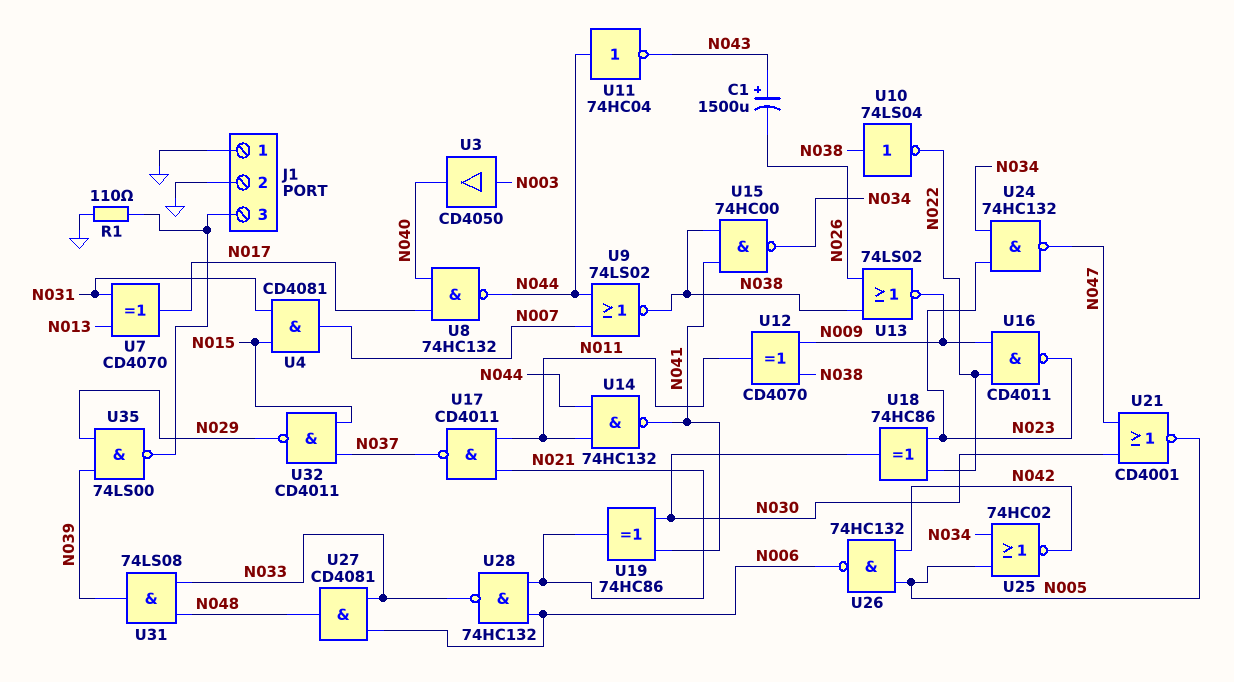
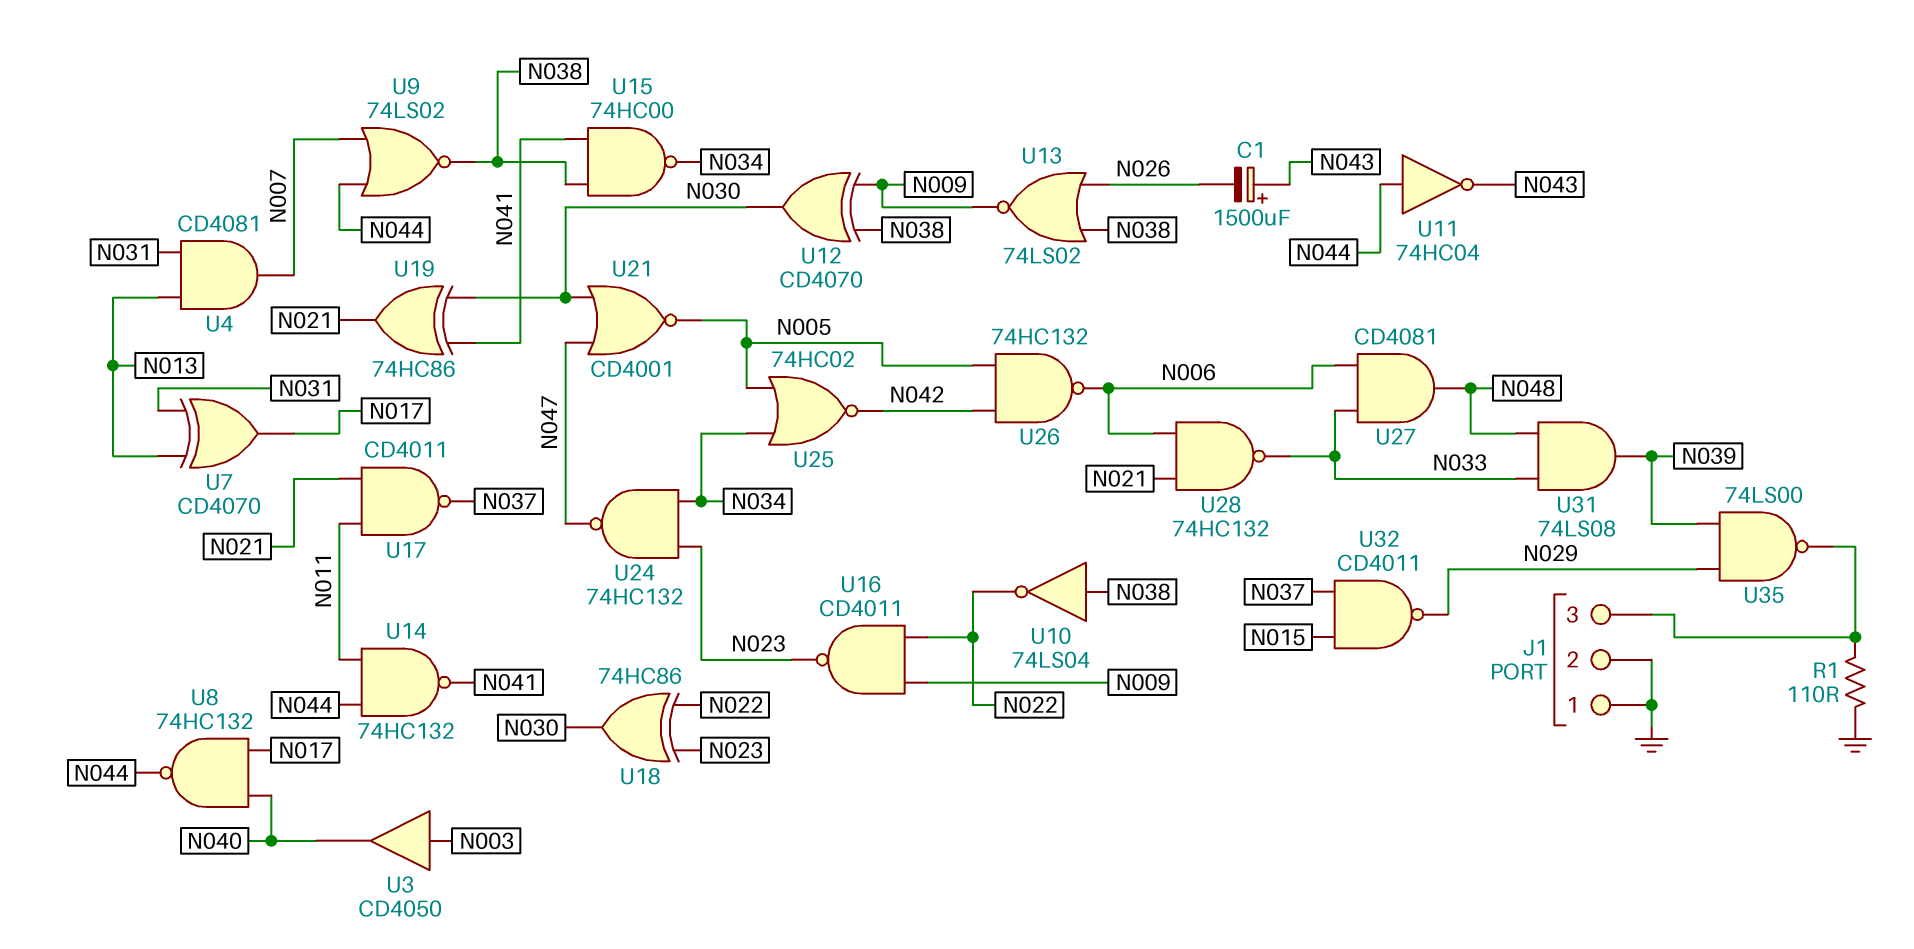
U4: AND CD4081 (in N015, in N031, out N007) -> AND CD4081 (in N013, in N031, out N007)
U12: XOR CD4070 (in N009, in N038, out N011) -> XOR CD4070 (in N009, in N038, out N030)

